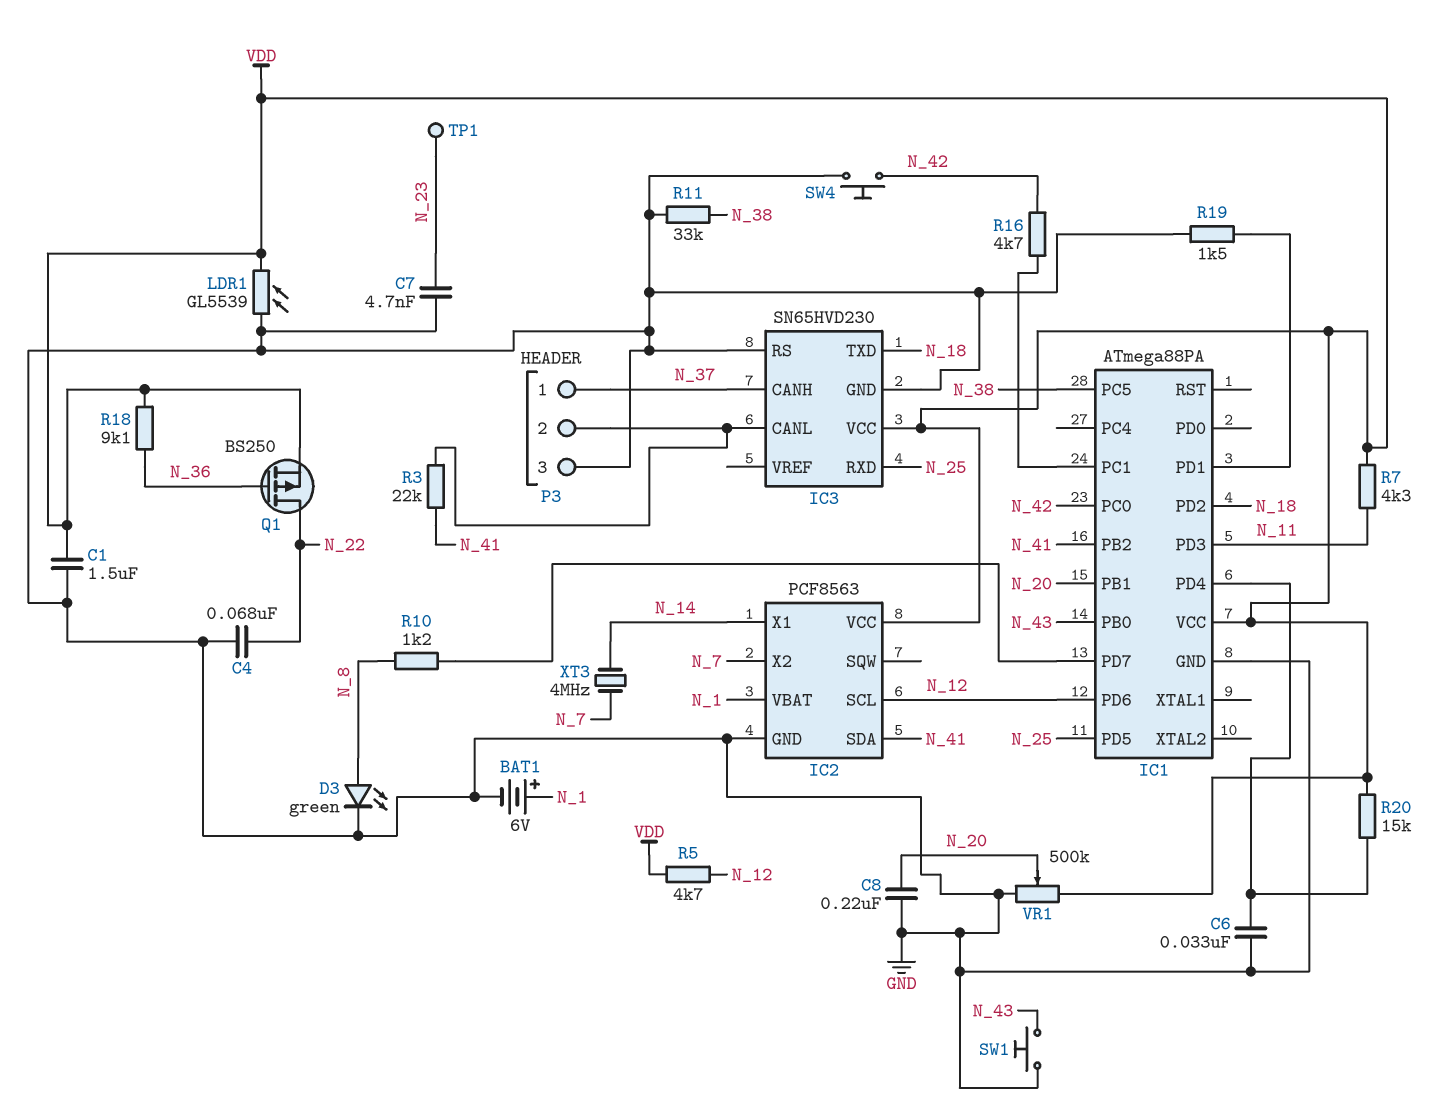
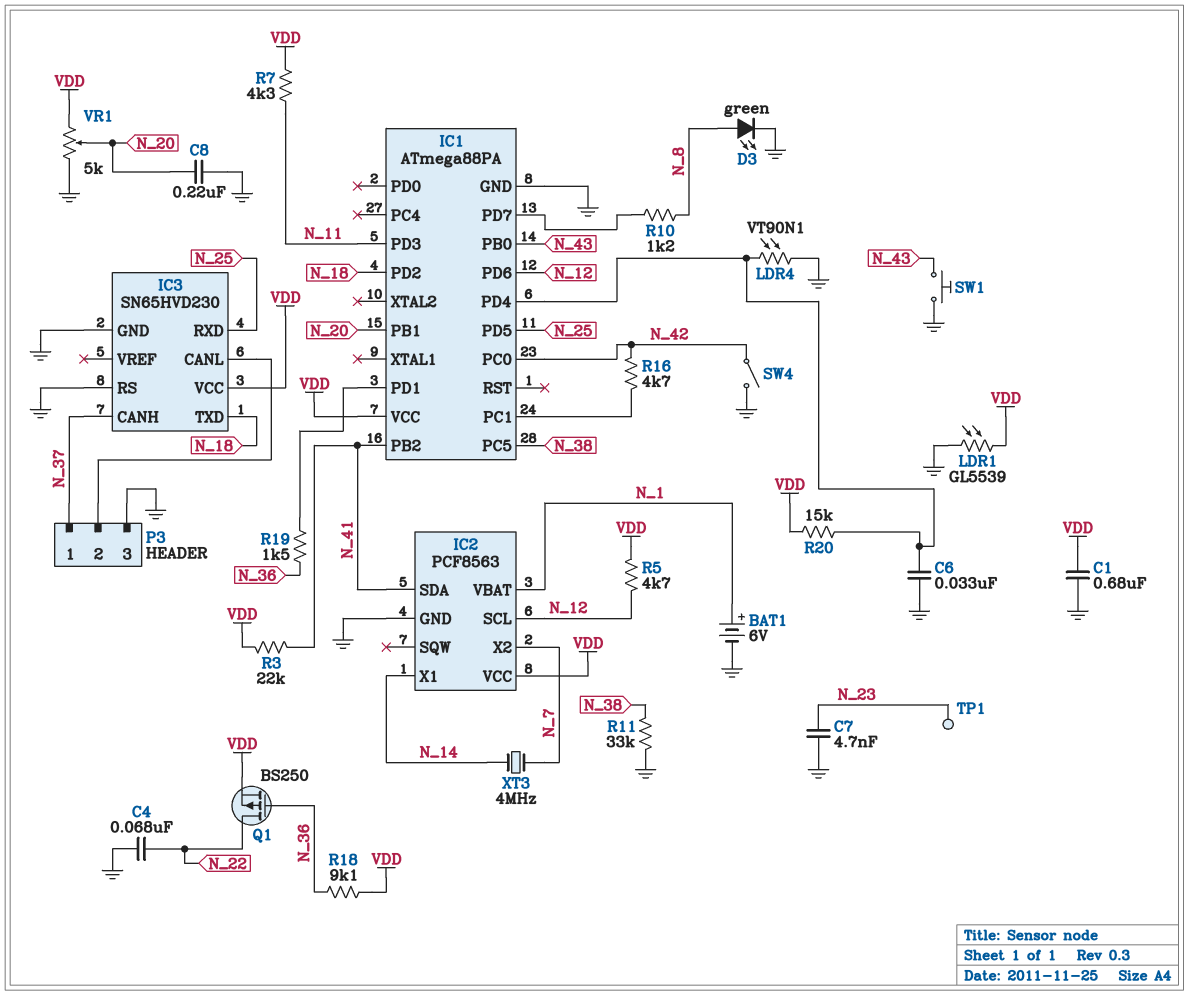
C1: 1.5uF (GND, VDD) -> 680nF (GND, VDD)
LDR4: none -> VT90N1 (GND, IC1/PD4)
R3: 22k (IC3/CANL, N_41) -> 22k (N_41, VDD)
R19: 1.5k (GND, IC1/PD1) -> 1.5k (IC1/PD1, N_36)
SW4: button (GND, N_42) -> switch (GND, N_42)
VR1: 500k (GND, VDD, wiper N_20) -> 5k (GND, VDD, wiper N_20)

